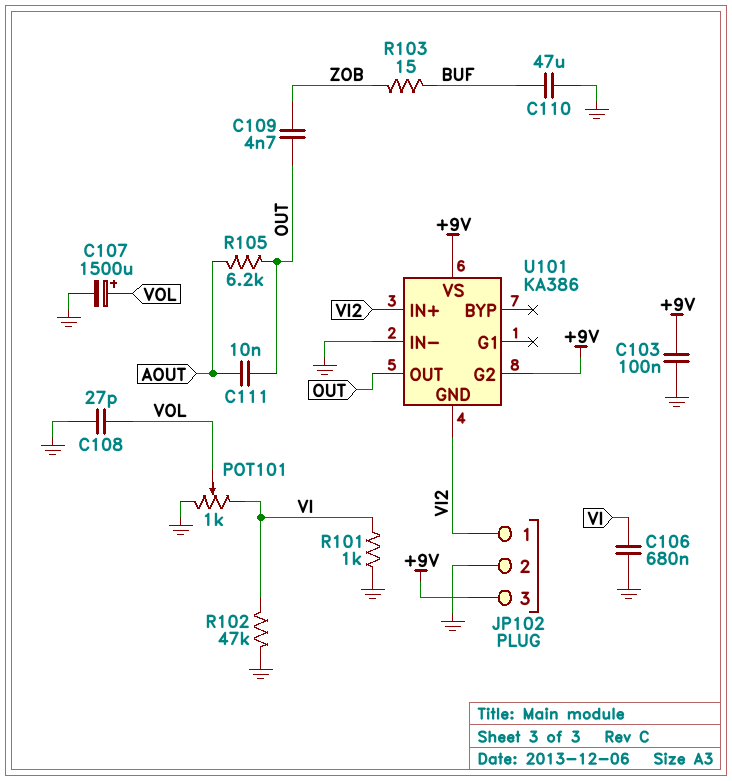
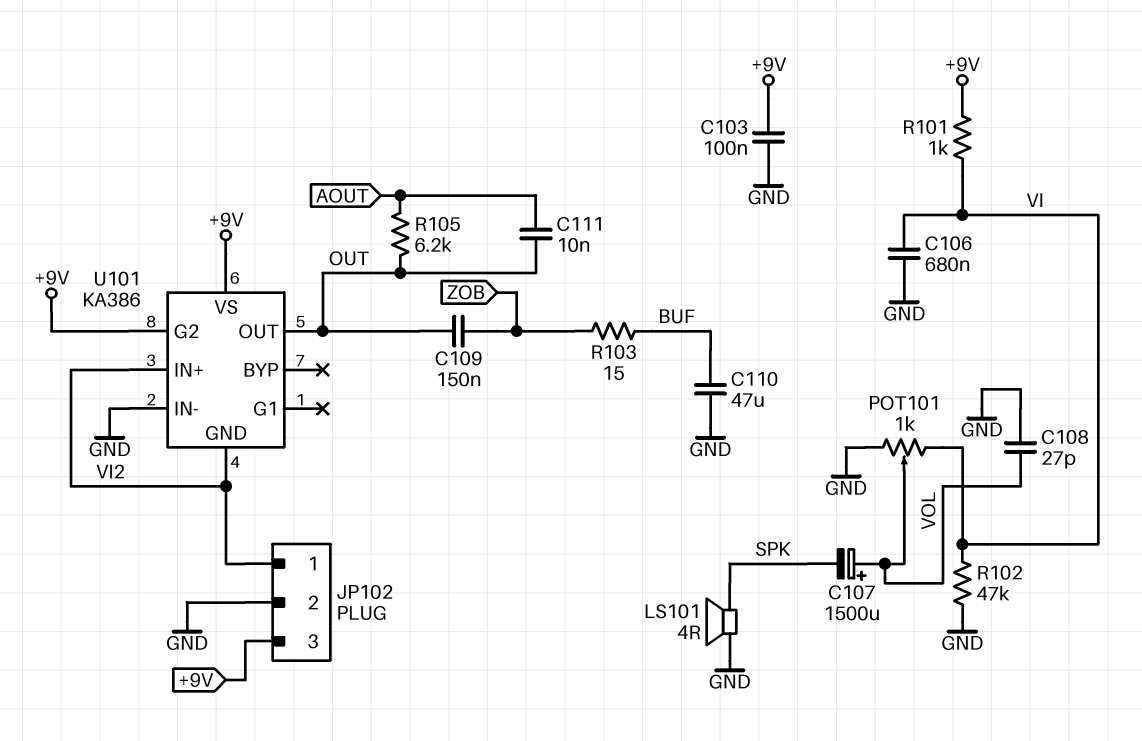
C107: 1500uF (plus VOL, minus GND) -> 1500uF (plus VOL, minus SPK)
C109: 4.7nF (OUT, ZOB) -> 150nF (OUT, ZOB)
LS101: none -> speaker 4R (GND, SPK)
R101: 1k (GND, VI) -> 1k (+9V, VI)

